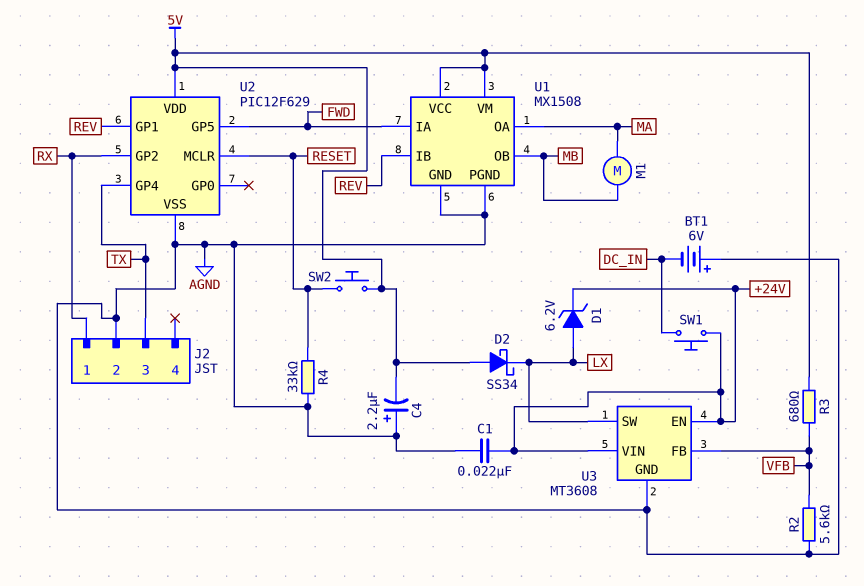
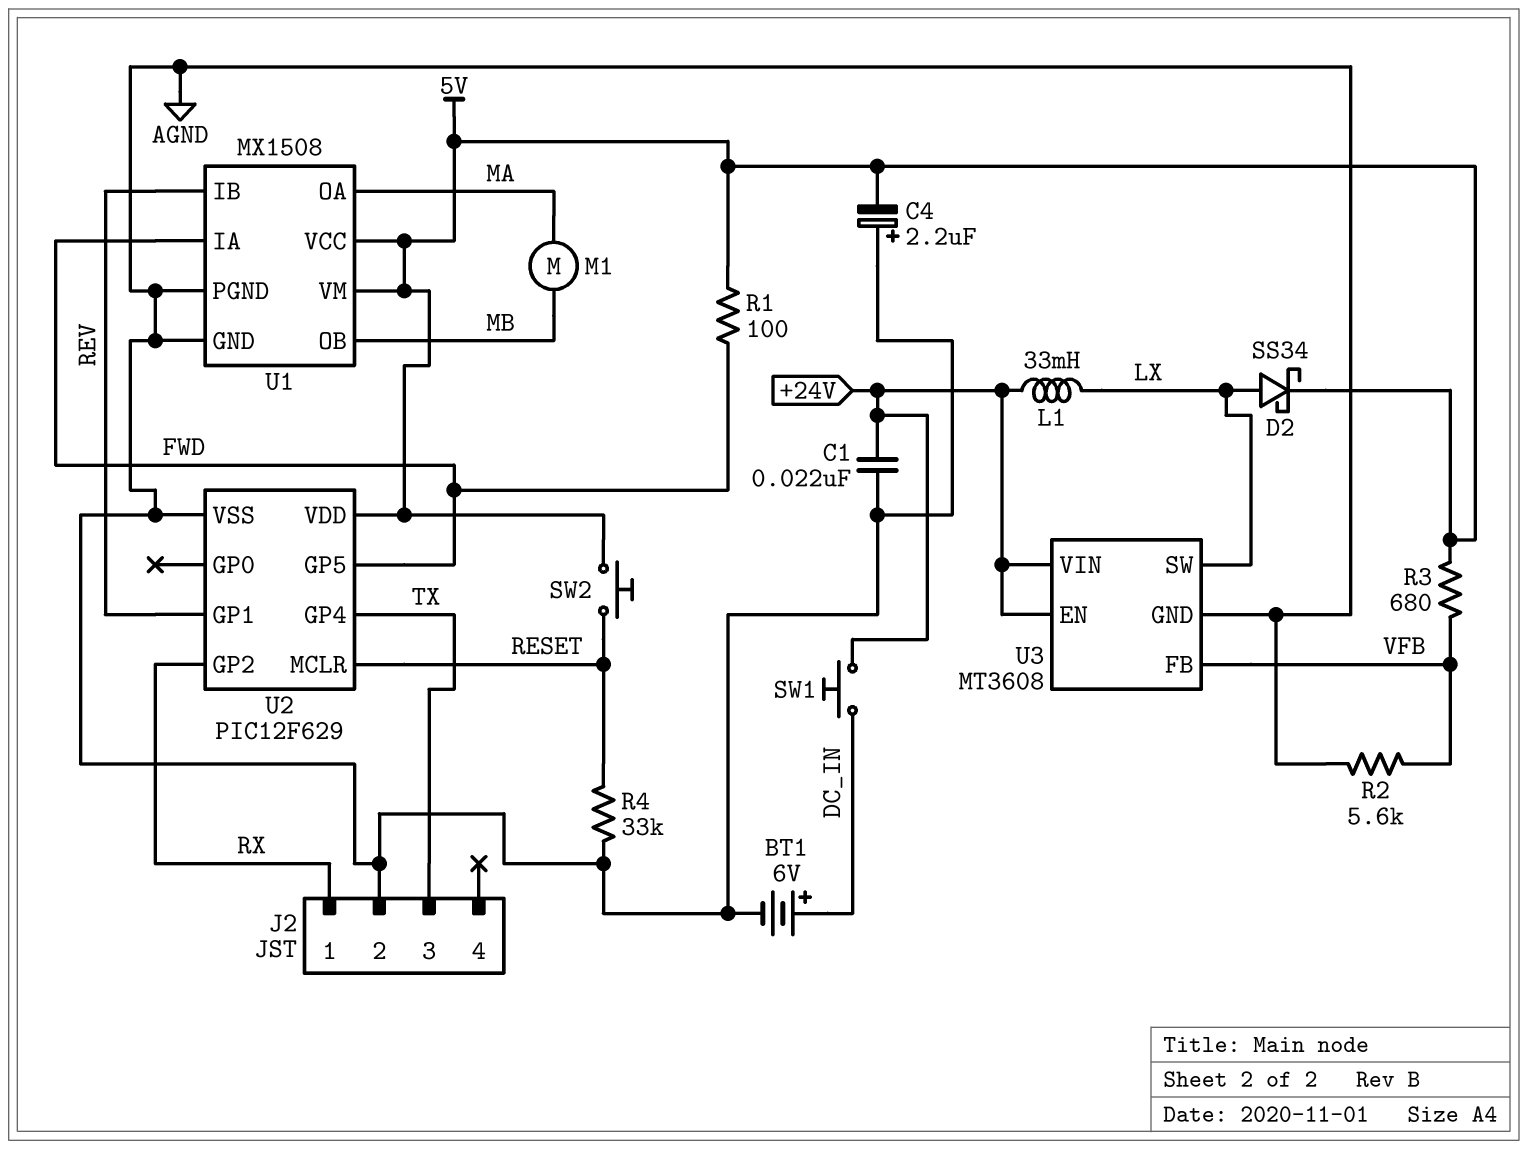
BT1: 6V (plus AGND, minus DC_IN) -> 6V (plus DC_IN, minus AGND)
D1: zener 6.2V (A LX, K +24V) -> none
D2: schottky SS34 (A 5V, K LX) -> schottky SS34 (A LX, K 5V)
L1: none -> 33mH (+24V, LX)
R1: none -> 100 (5V, FWD)

